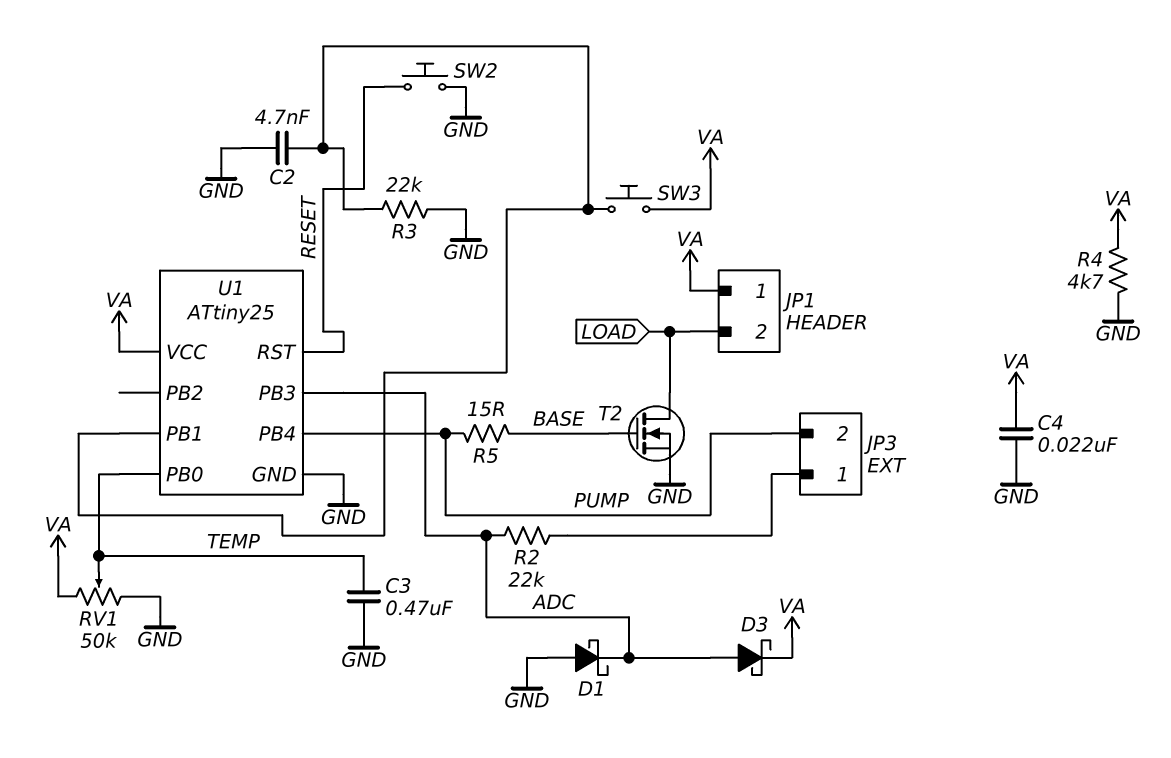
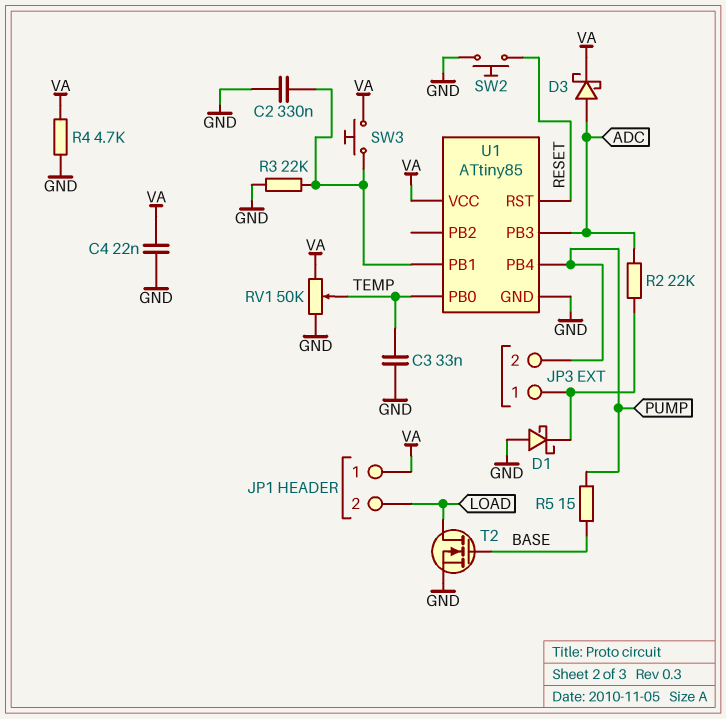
C2: 4.7nF (GND, U1/PB1) -> 330nF (GND, U1/PB1)
C3: 470nF (GND, TEMP) -> 33nF (GND, TEMP)
D1: schottky (A GND, K ADC) -> schottky (A GND, K JP3/1)
U1: ATtiny25 -> ATtiny85

